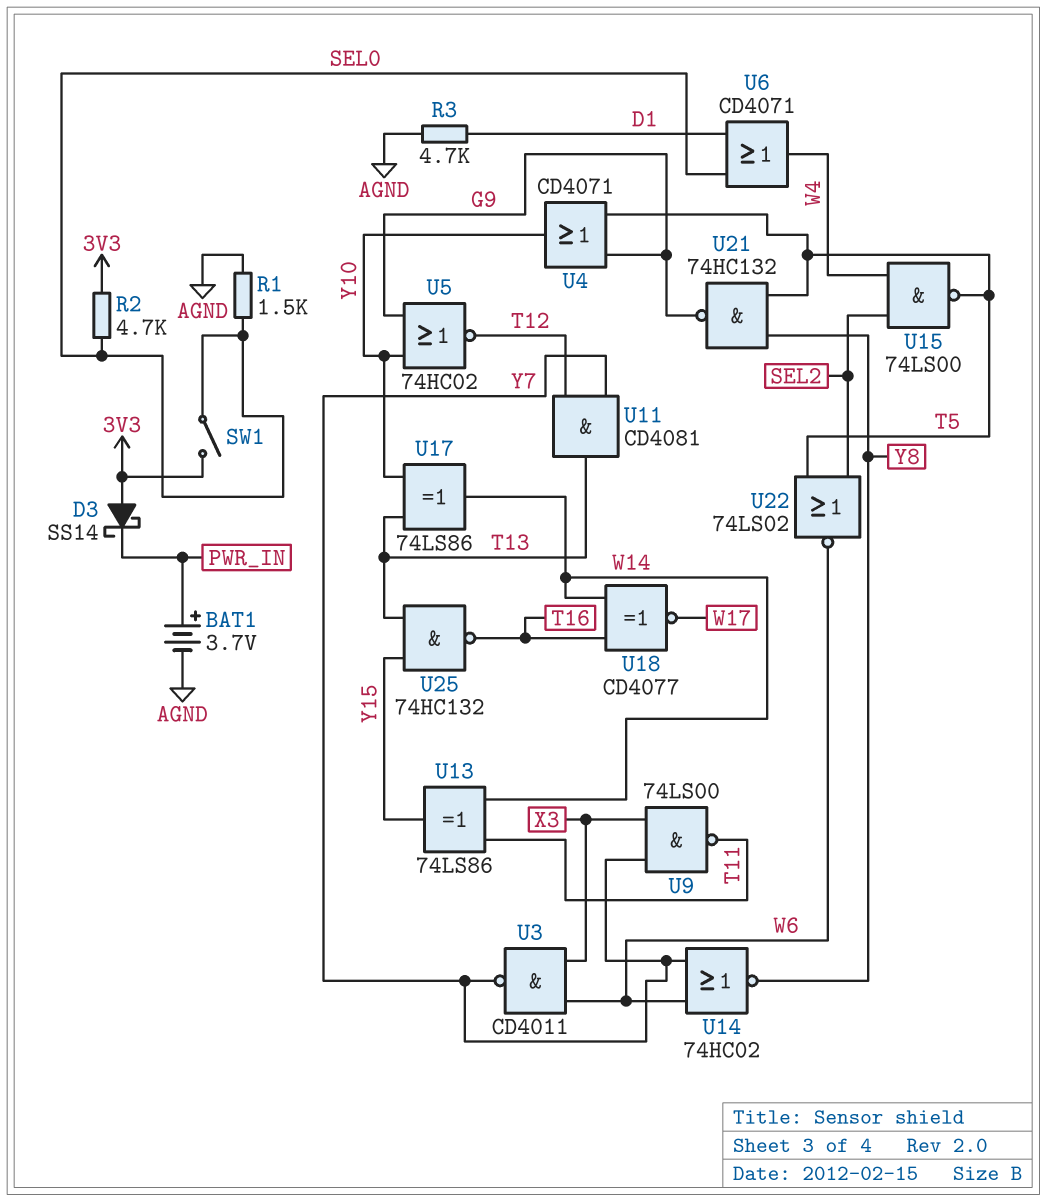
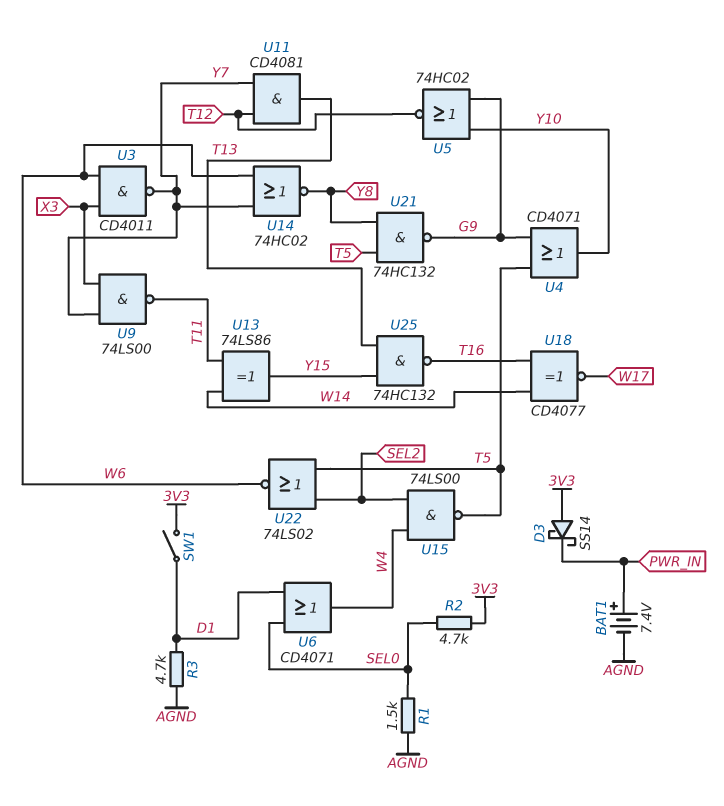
BAT1: 3.7V (plus PWR_IN, minus AGND) -> 7.4V (plus PWR_IN, minus AGND)
SW1: switch (3V3, SEL0) -> switch (3V3, D1)
U17: XOR 74LS86 (in T13, in Y10, out W14) -> none

